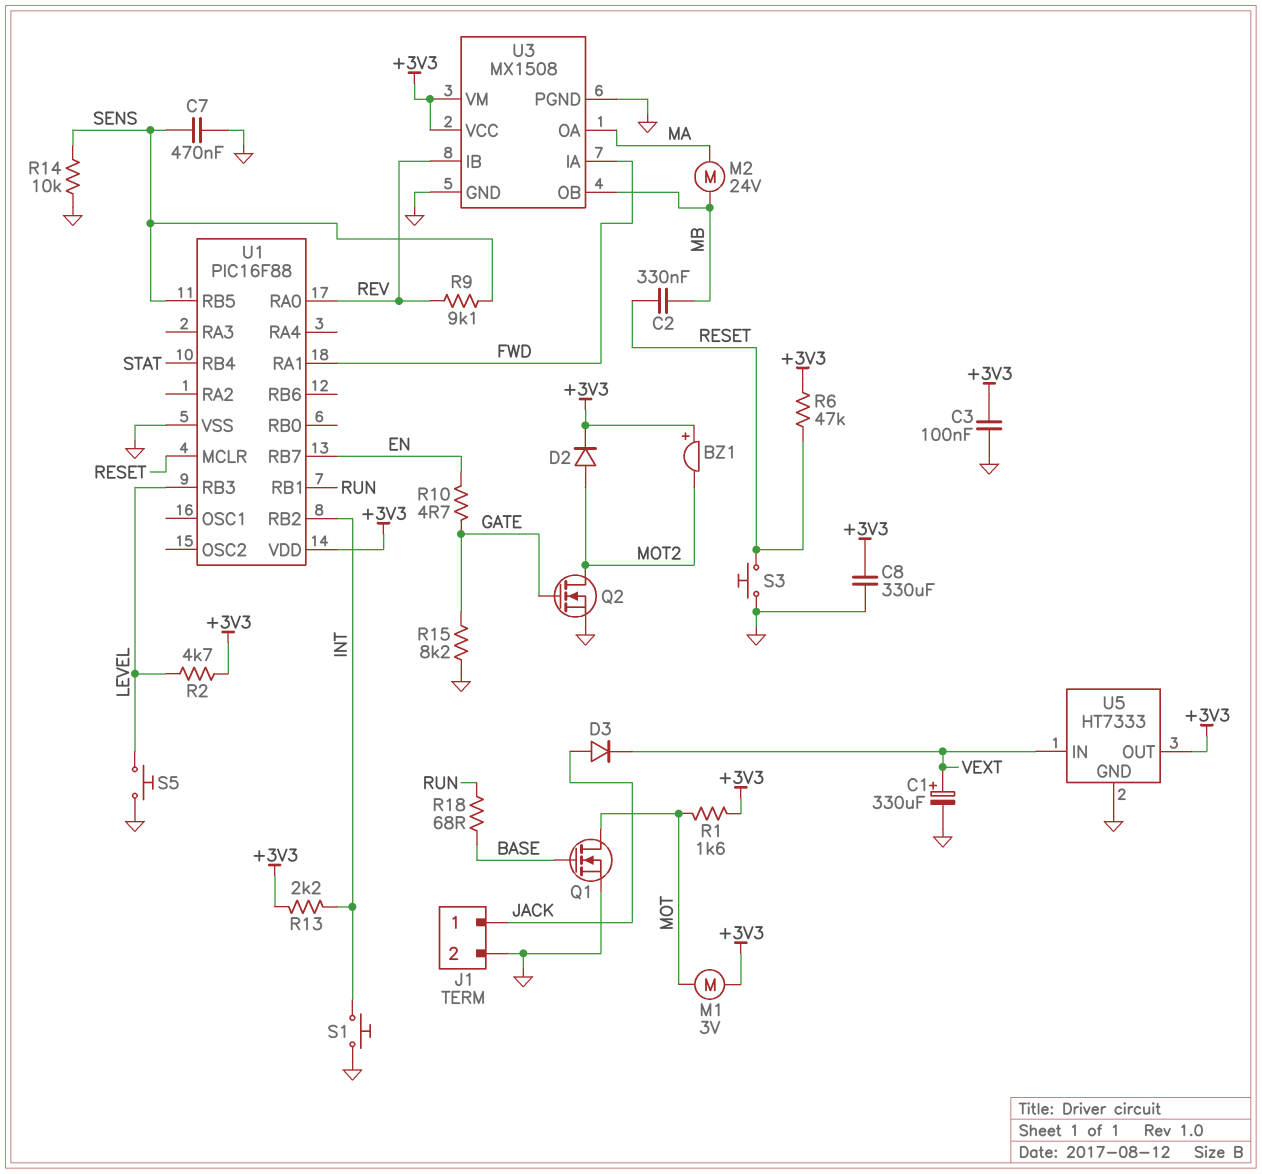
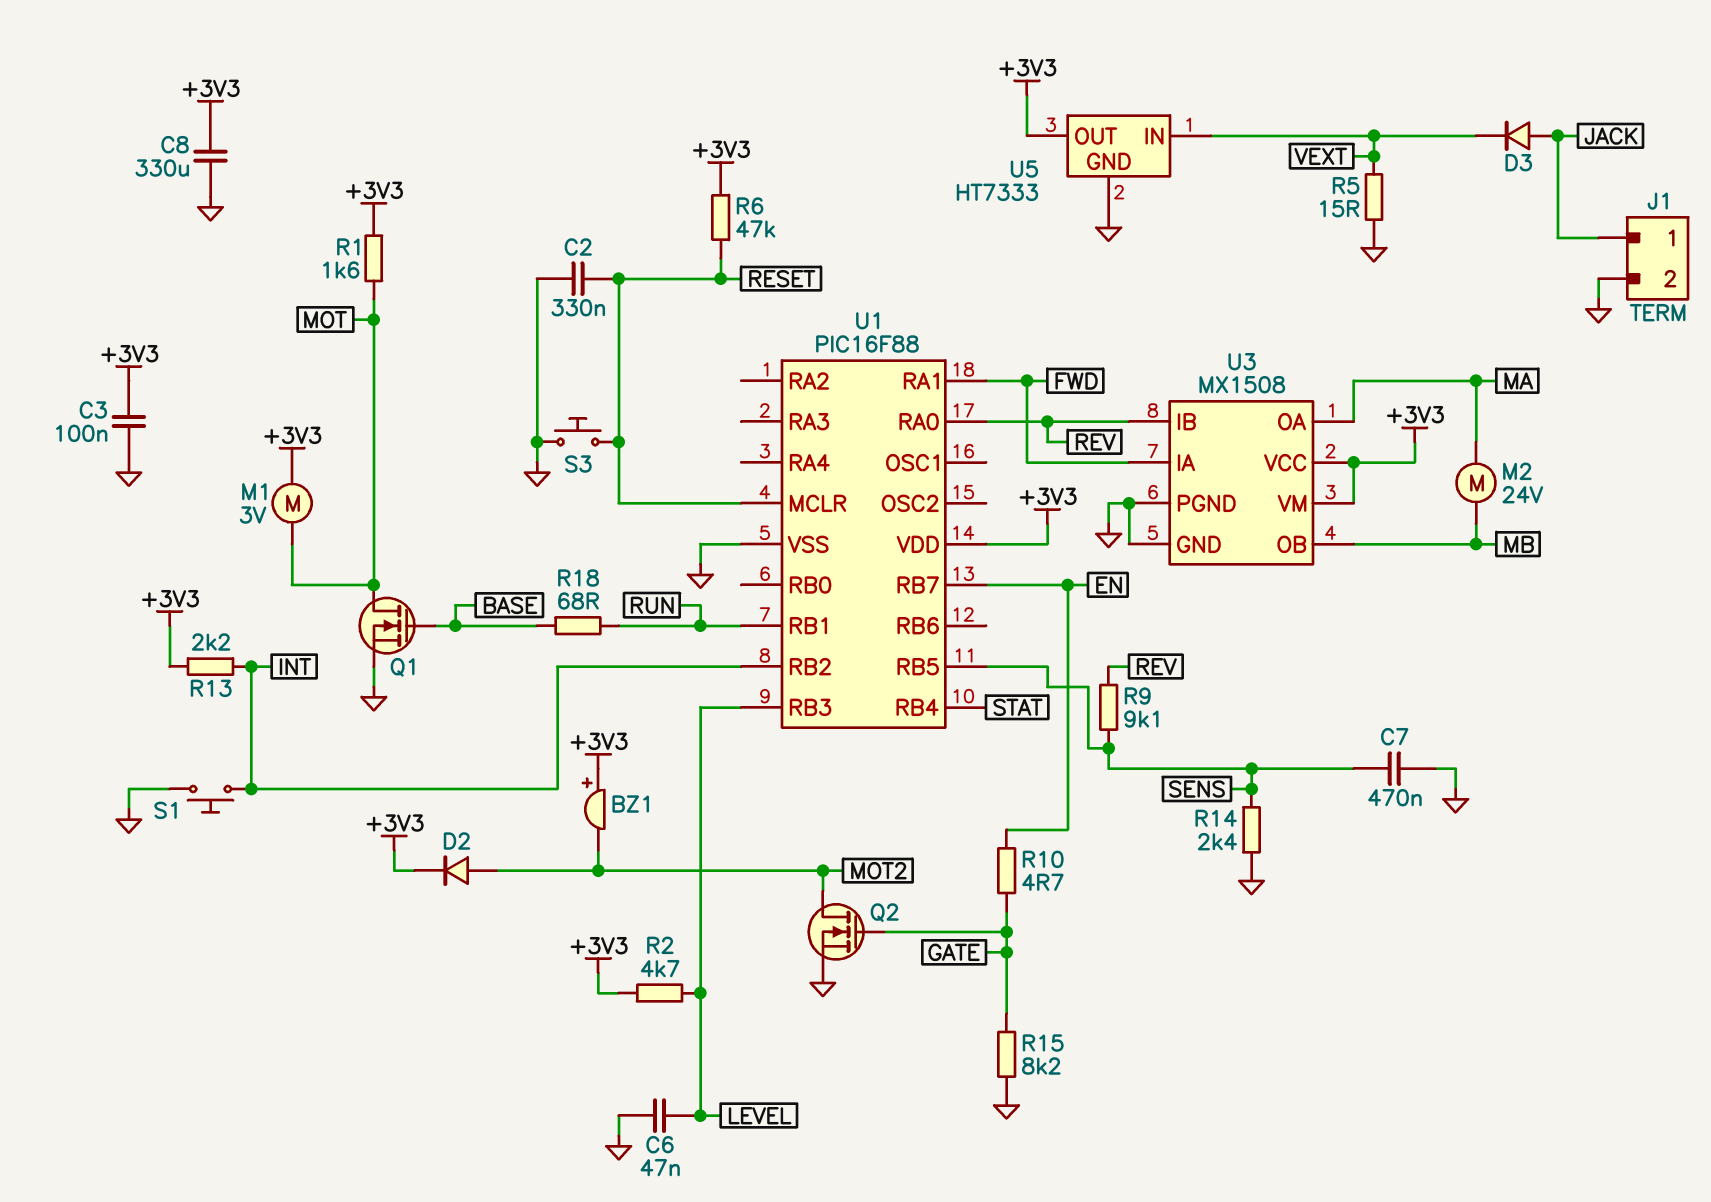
C1: 330uF (plus VEXT, minus GND) -> none
C2: 330nF (MB, RESET) -> 330nF (GND, RESET)
C6: none -> 47nF (GND, LEVEL)
R5: none -> 15 (GND, VEXT)
R14: 10k (GND, SENS) -> 2.4k (GND, SENS)
S5: button (GND, LEVEL) -> none

